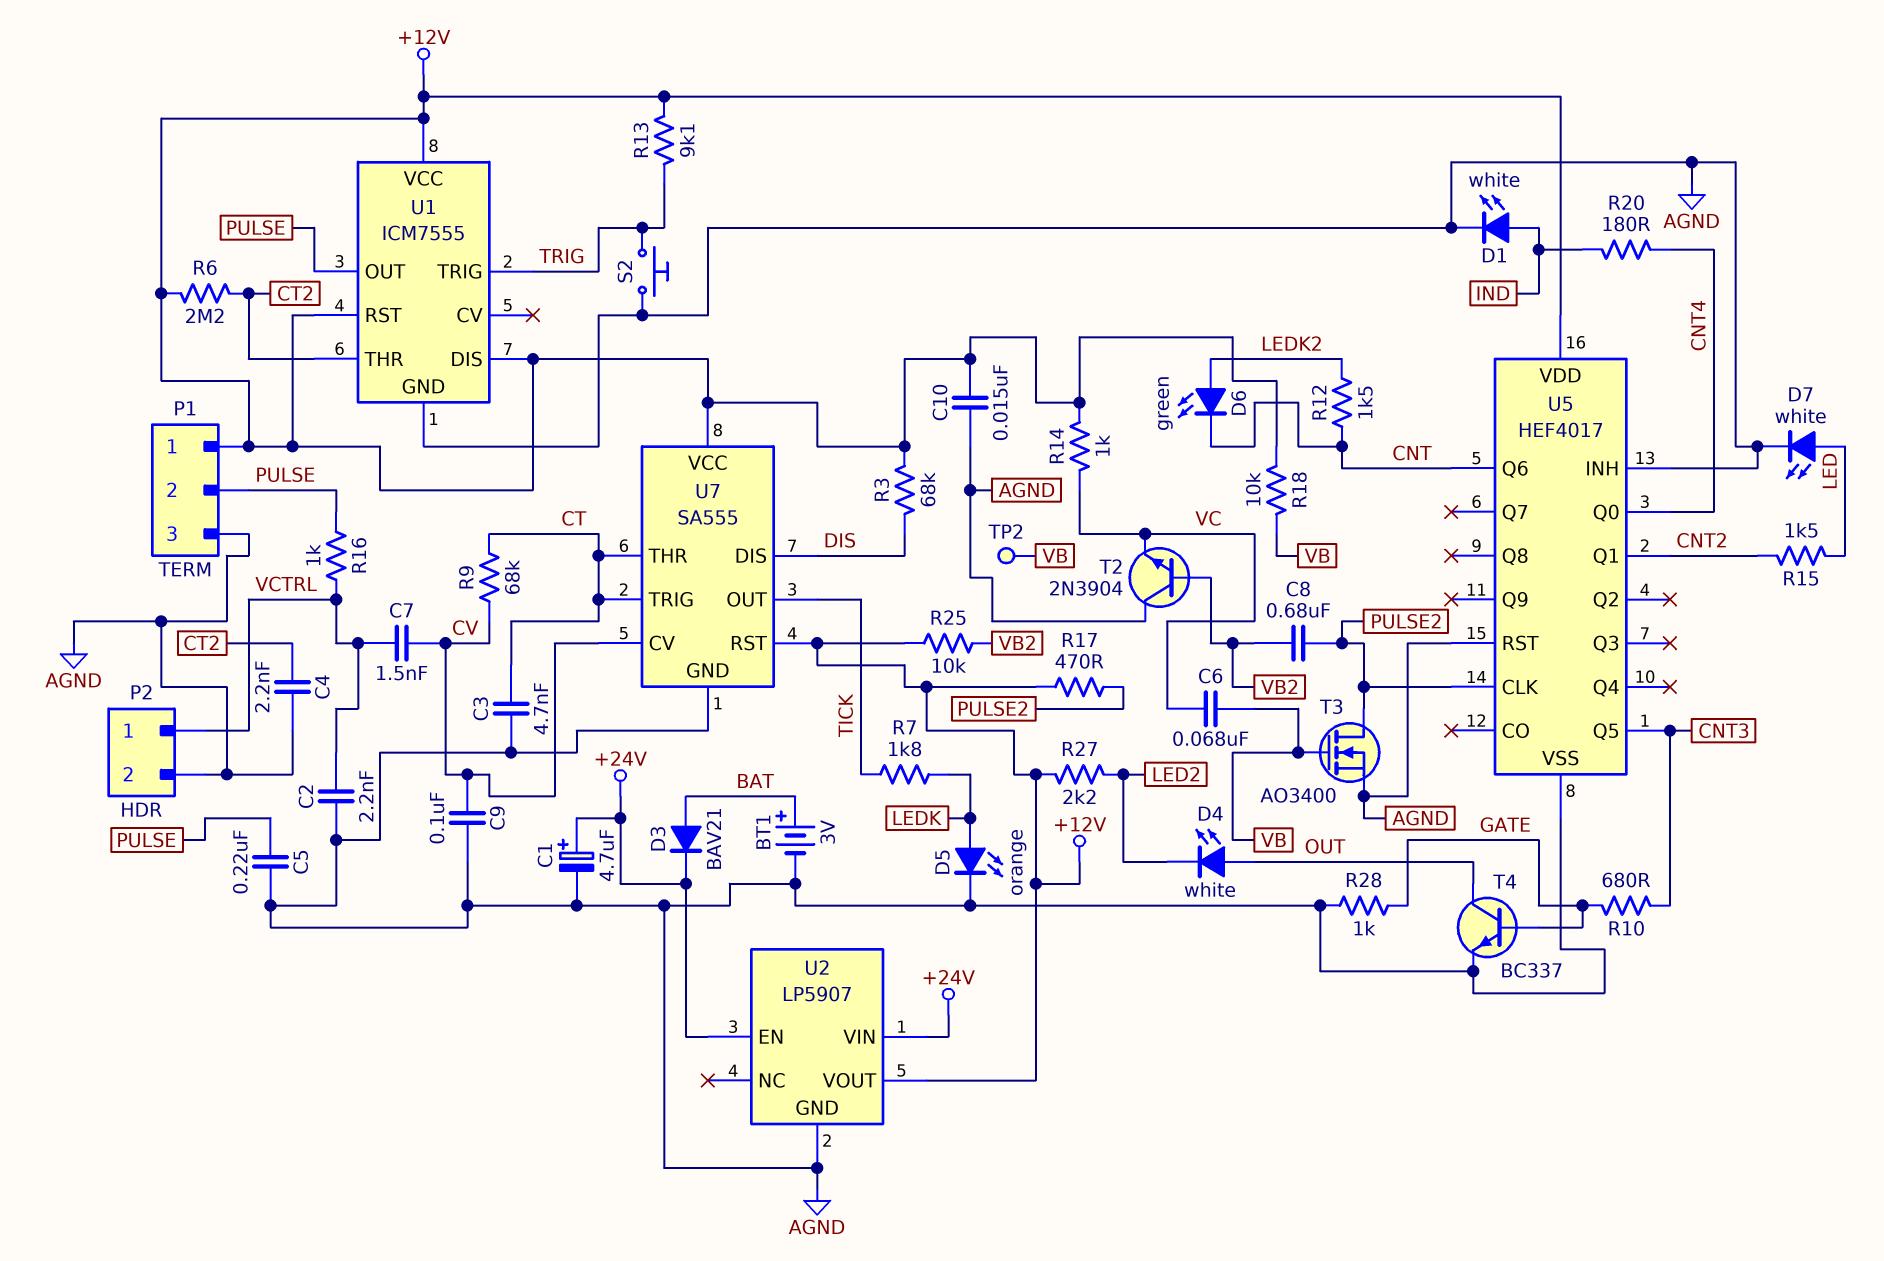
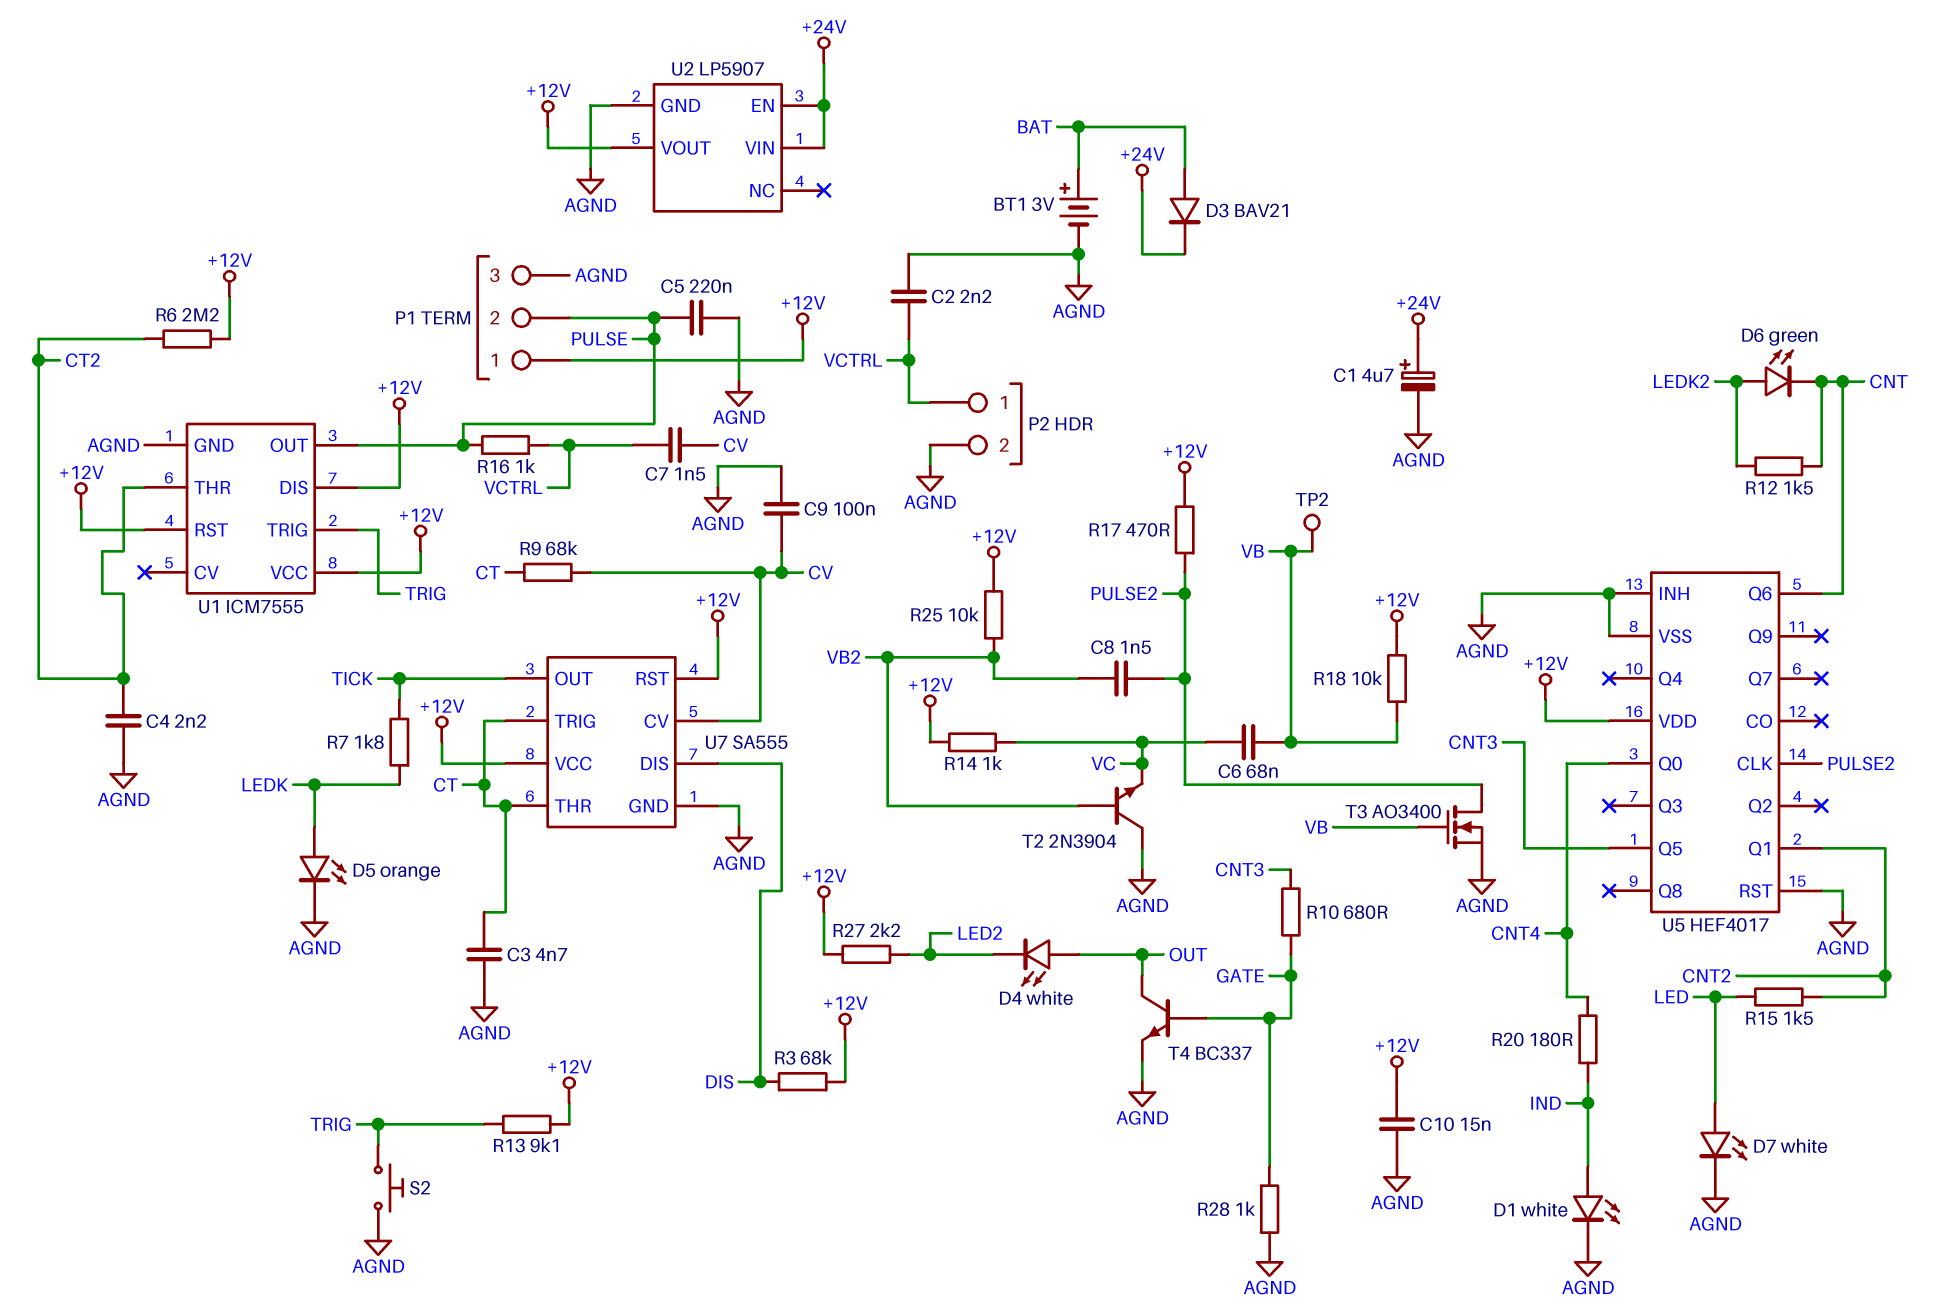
C8: 680nF (PULSE2, VB2) -> 1.5nF (PULSE2, VB2)

